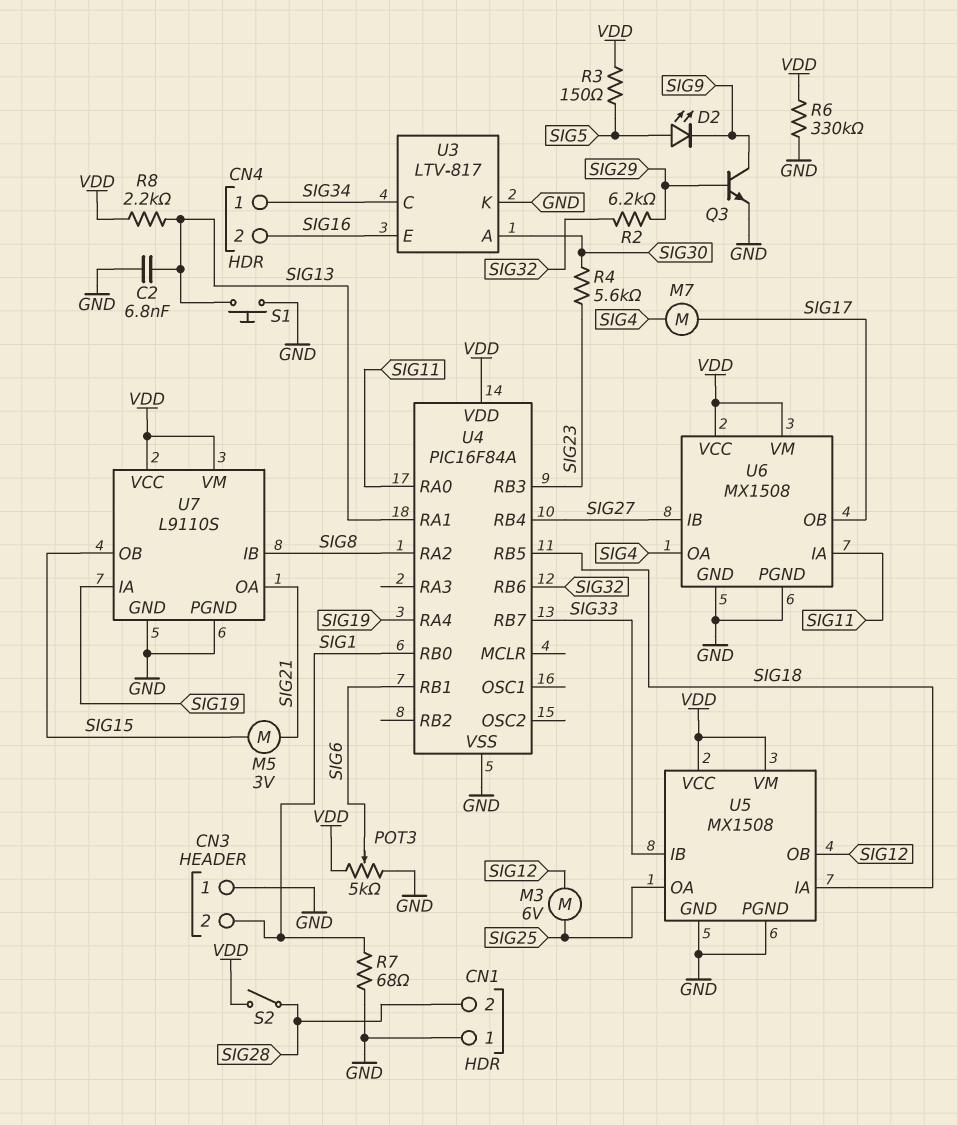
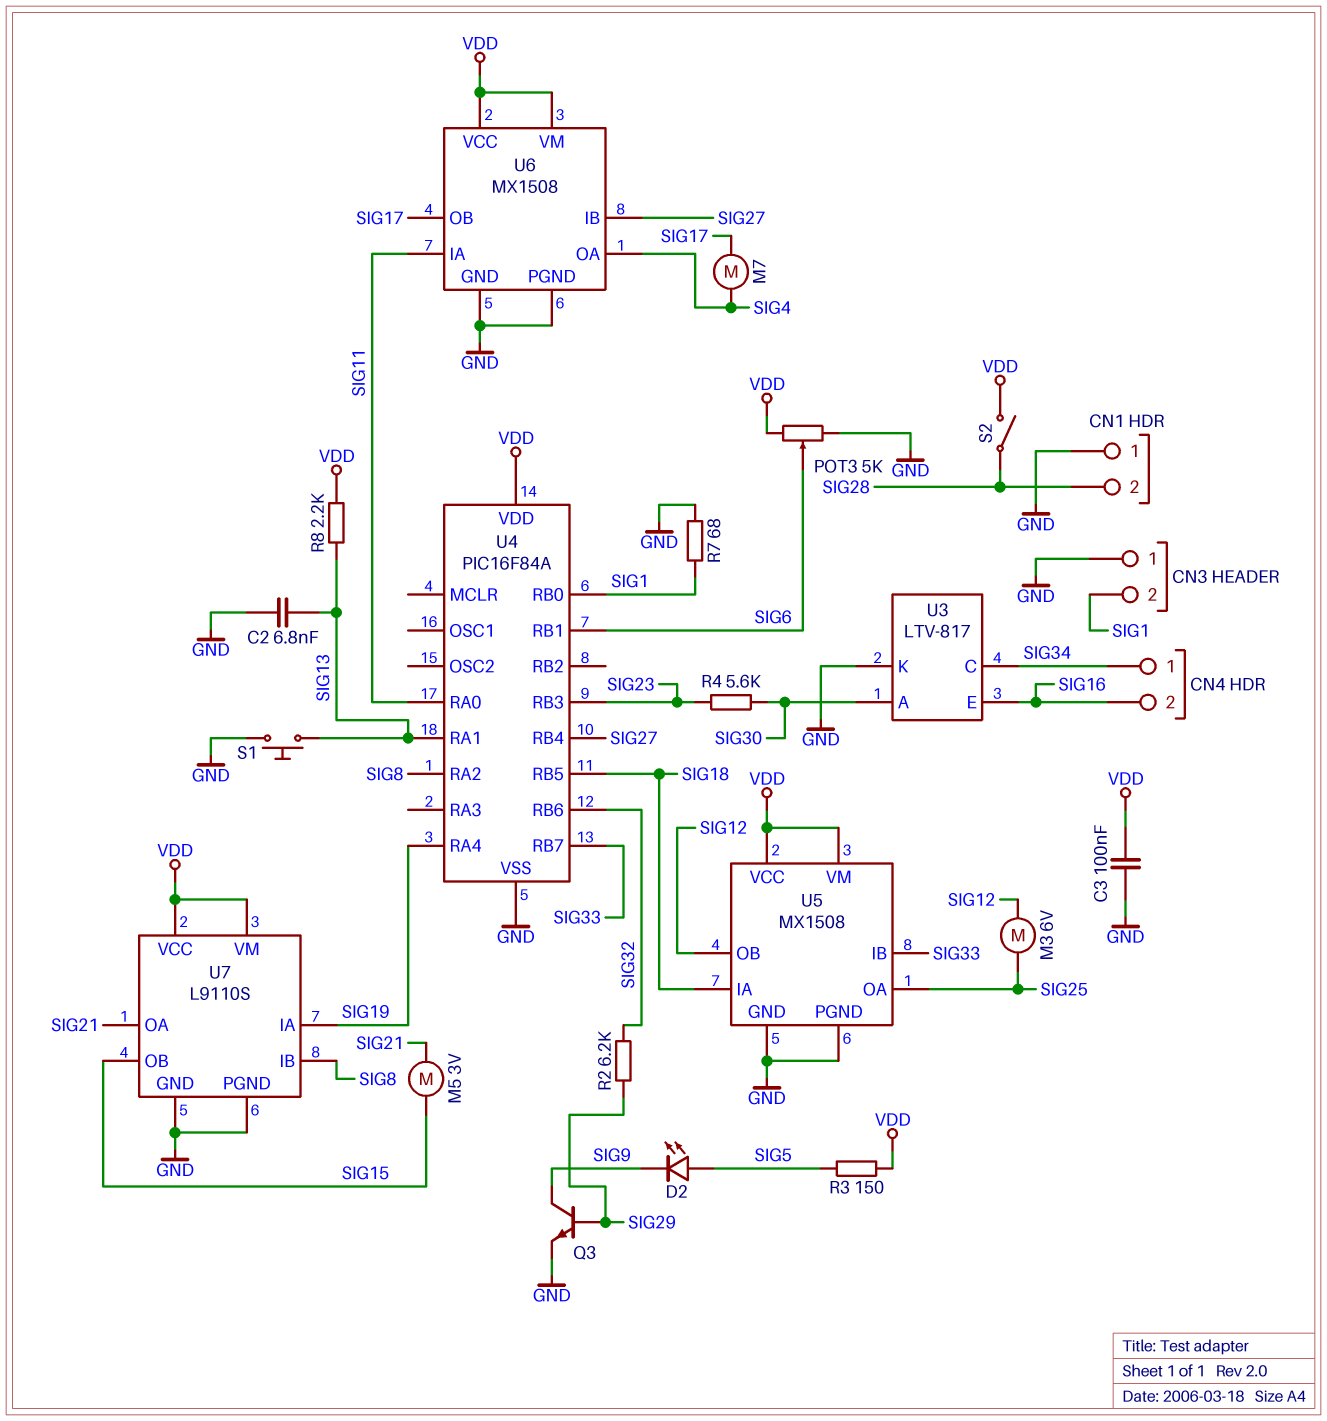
C3: none -> 100nF (GND, VDD)
R6: 330k (GND, VDD) -> none

